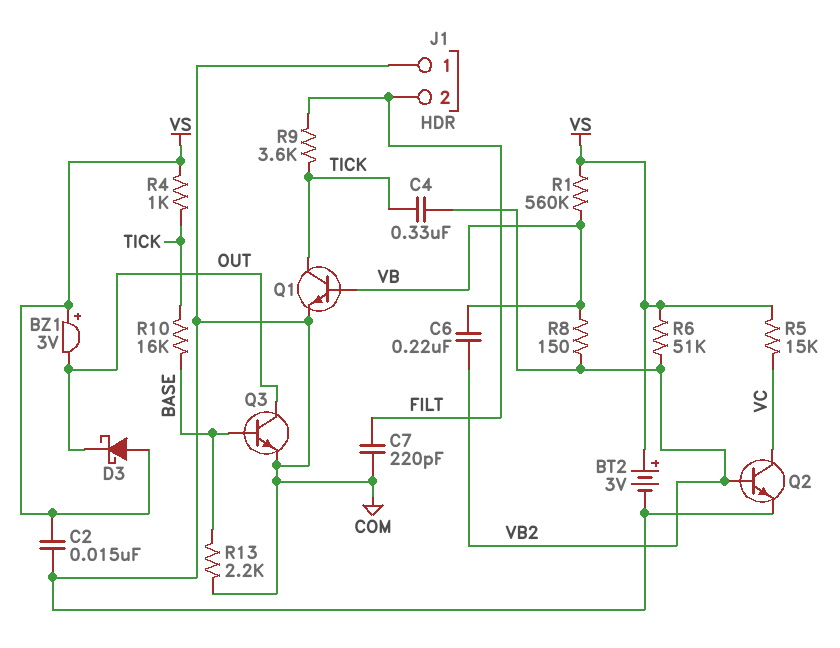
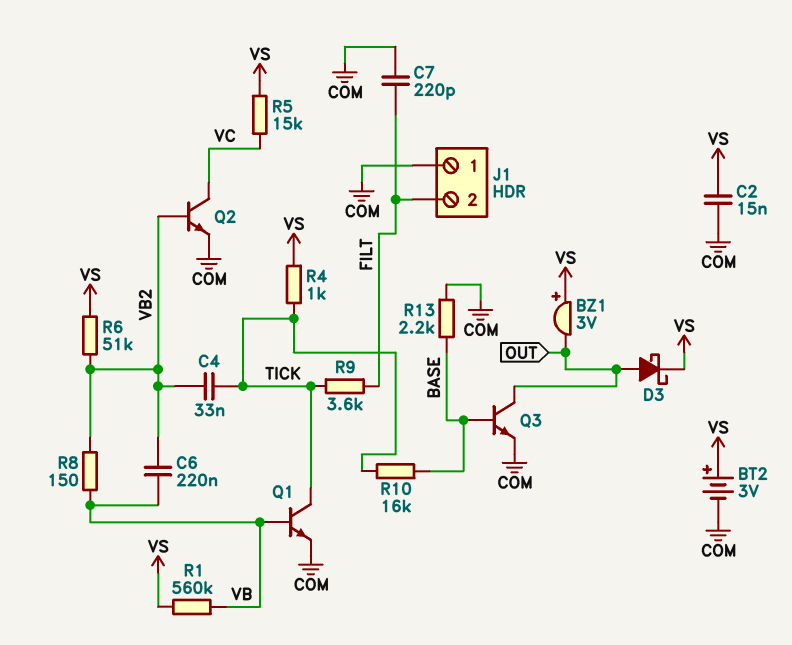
C4: 330nF (TICK, VB2) -> 33nF (TICK, VB2)
D3: schottky (A VS, K OUT) -> schottky (A OUT, K VS)

